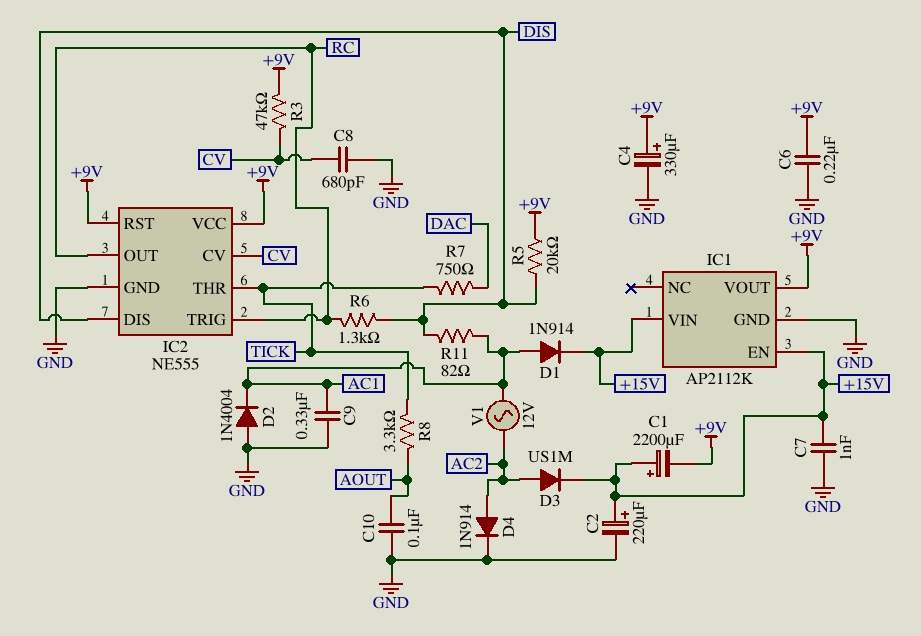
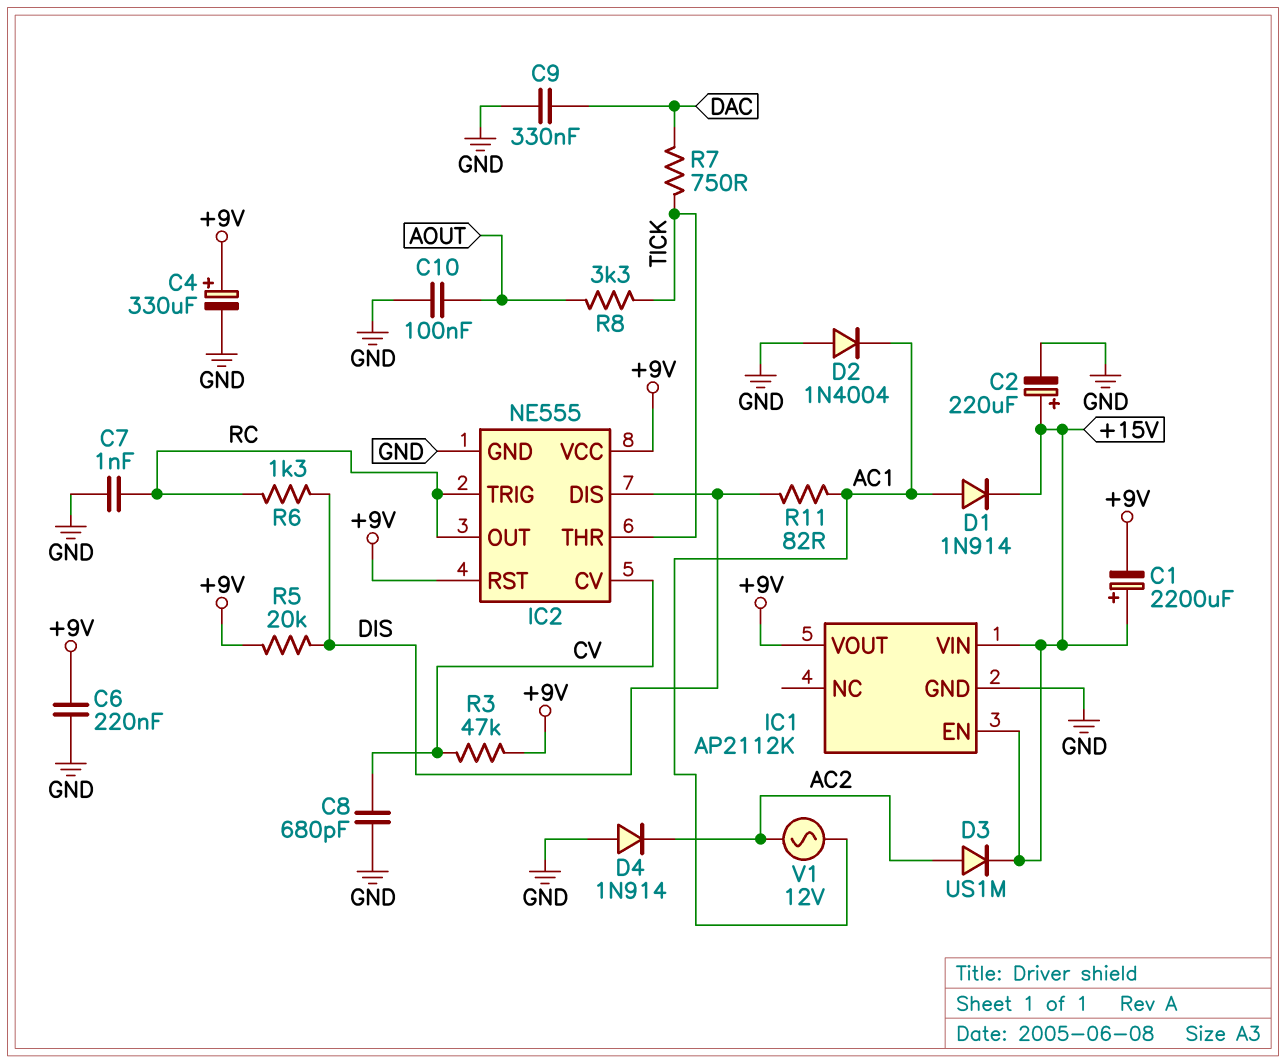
C7: 1nF (+15V, GND) -> 1nF (GND, RC)
C9: 330nF (AC1, GND) -> 330nF (DAC, GND)
D4: diode 1N914 (A AC2, K GND) -> diode 1N914 (A GND, K AC2)

